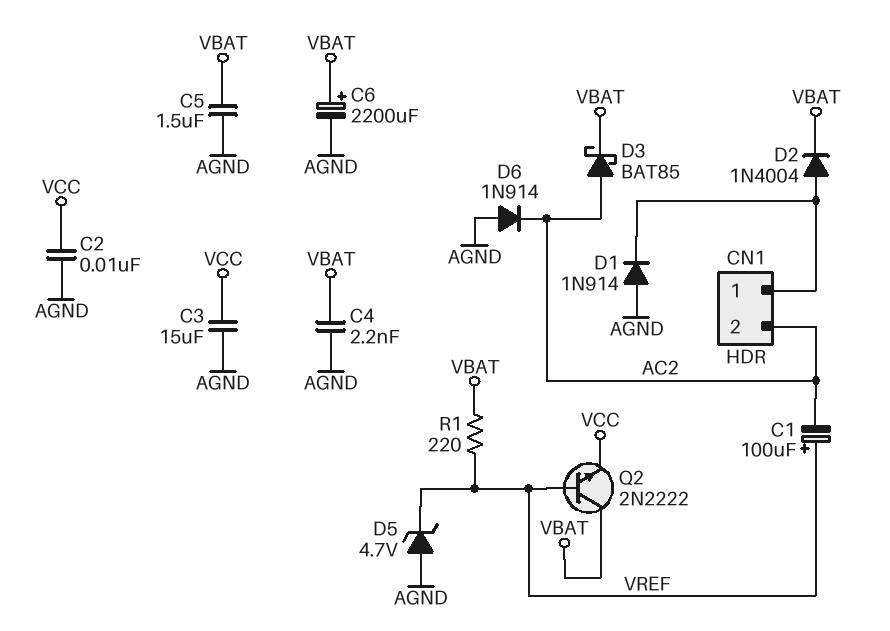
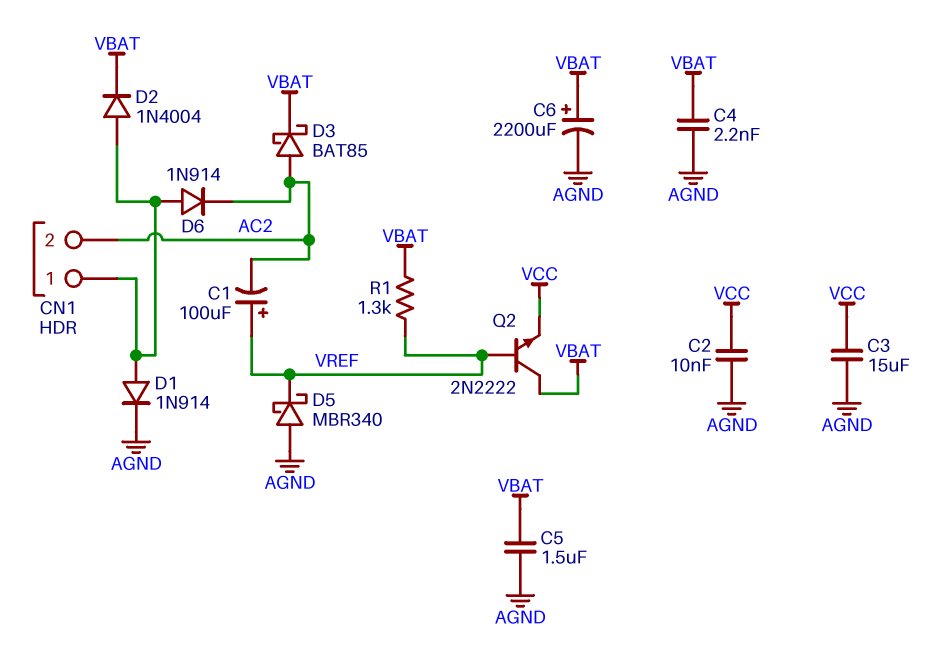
D1: diode 1N914 (A AGND, K CN1/1) -> diode 1N914 (A CN1/1, K AGND)
D5: zener 4.7V (A AGND, K VREF) -> schottky MBR340 (A AGND, K VREF)
D6: diode 1N914 (A AGND, K AC2) -> diode 1N914 (A CN1/1, K AC2)
R1: 220 (VBAT, VREF) -> 1.3k (VBAT, VREF)

